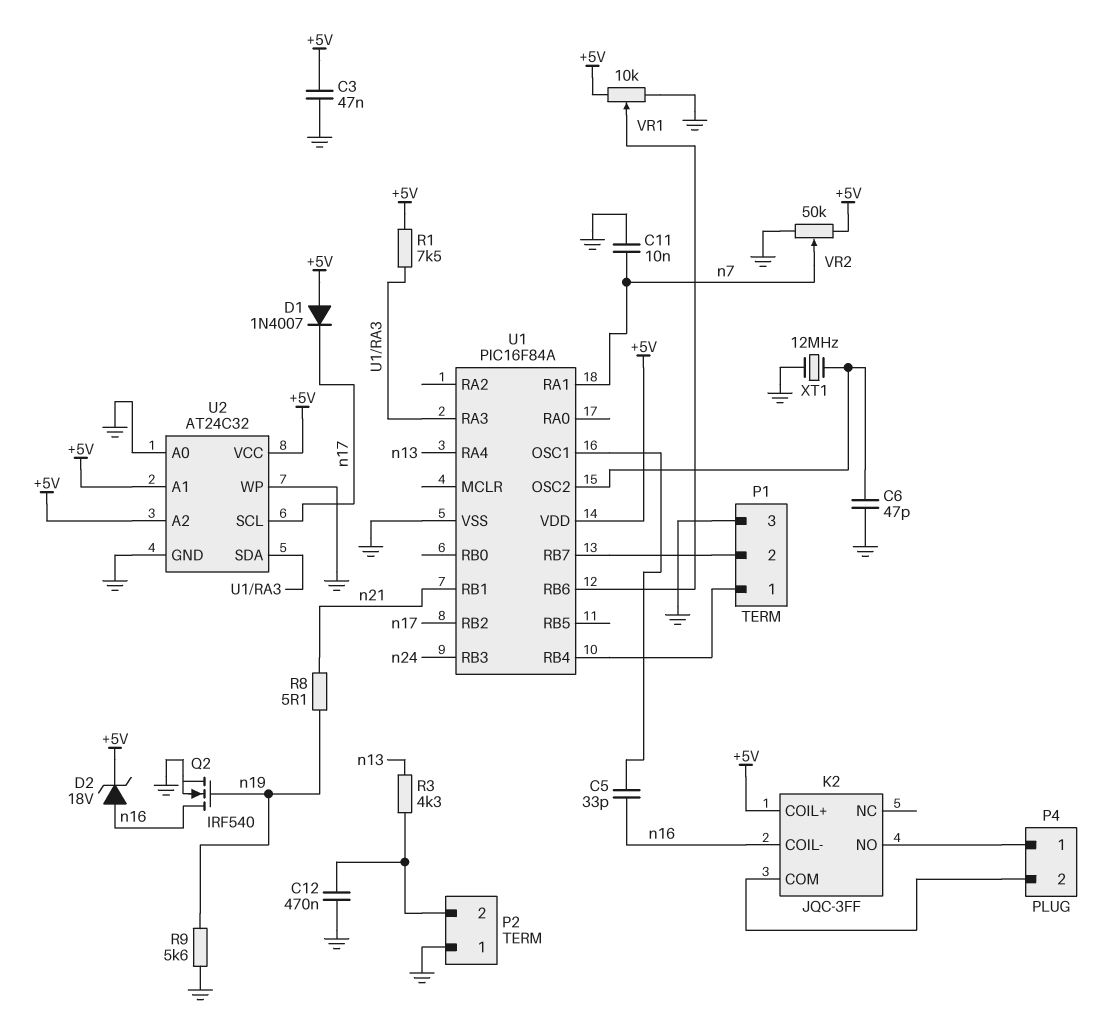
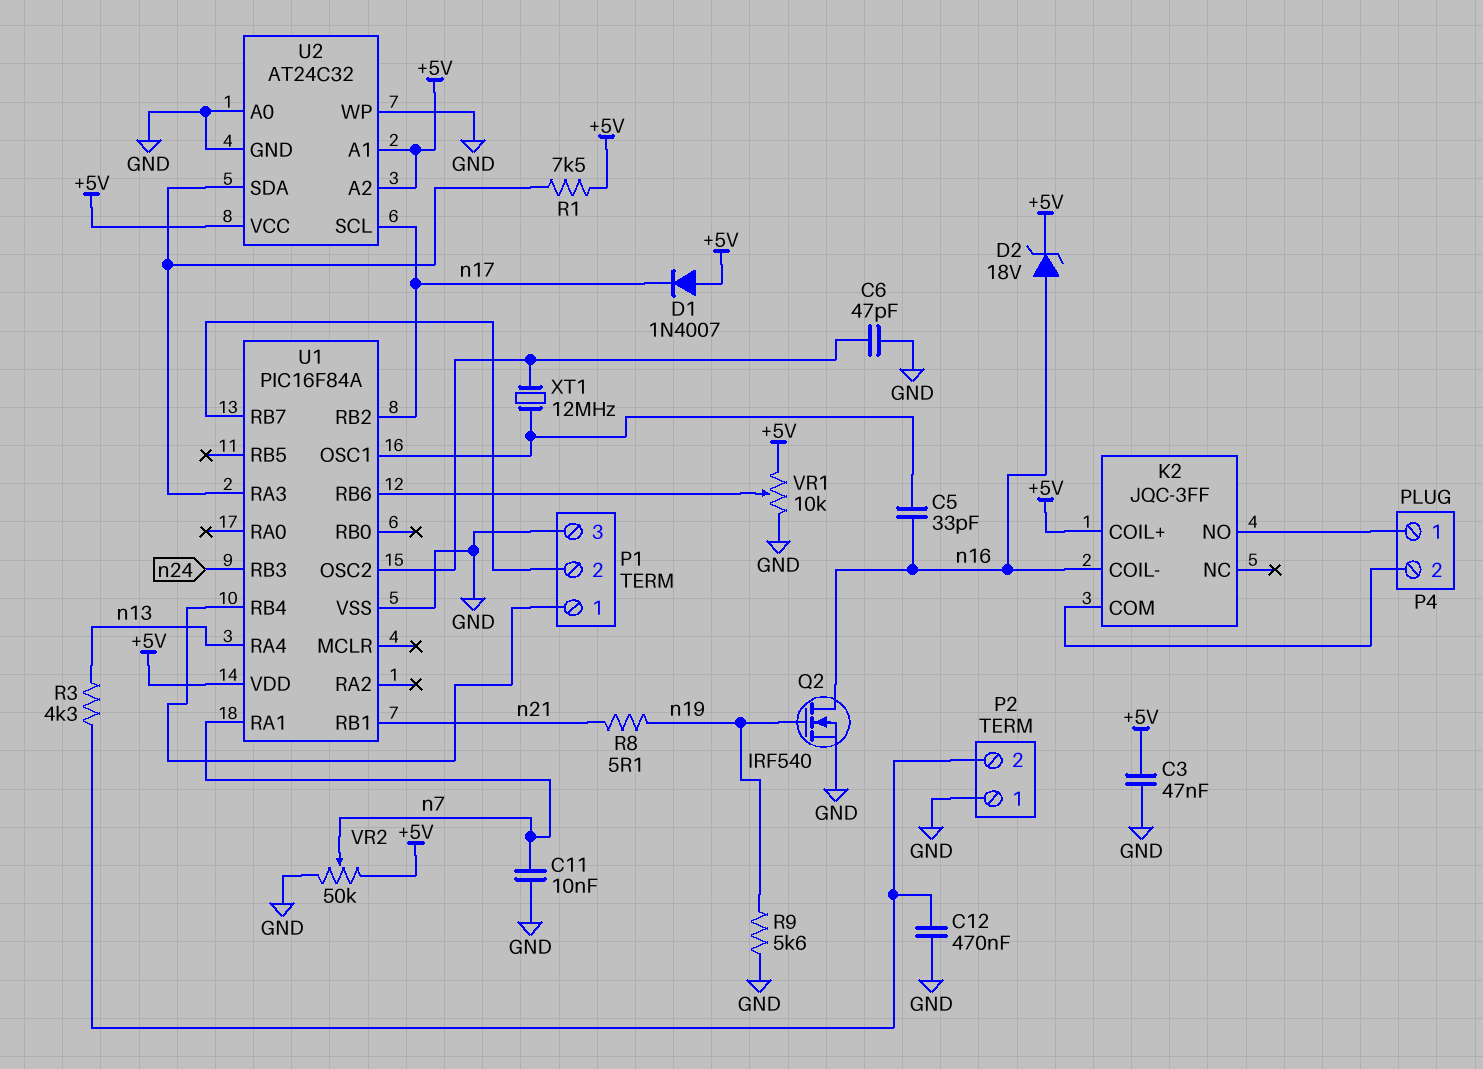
XT1: 12MHz (GND, U1/OSC2) -> 12MHz (U1/OSC1, U1/OSC2)

